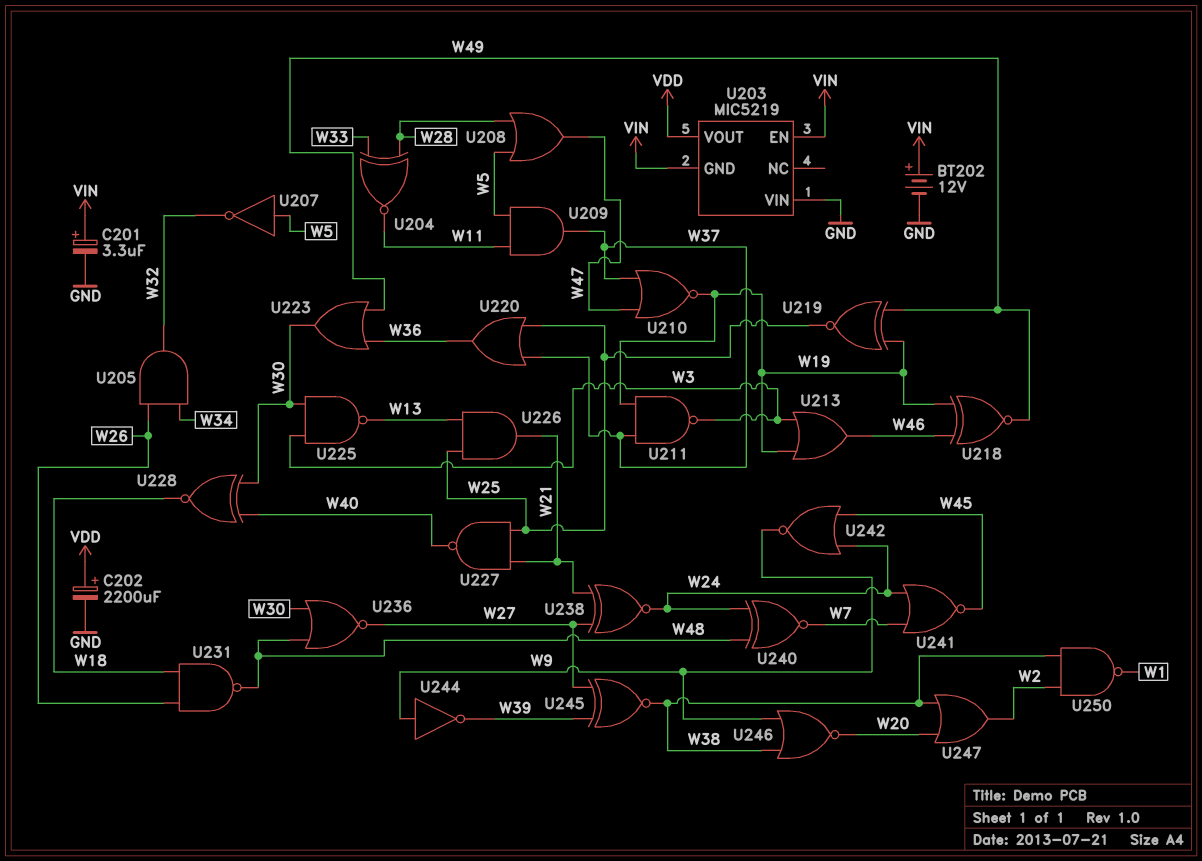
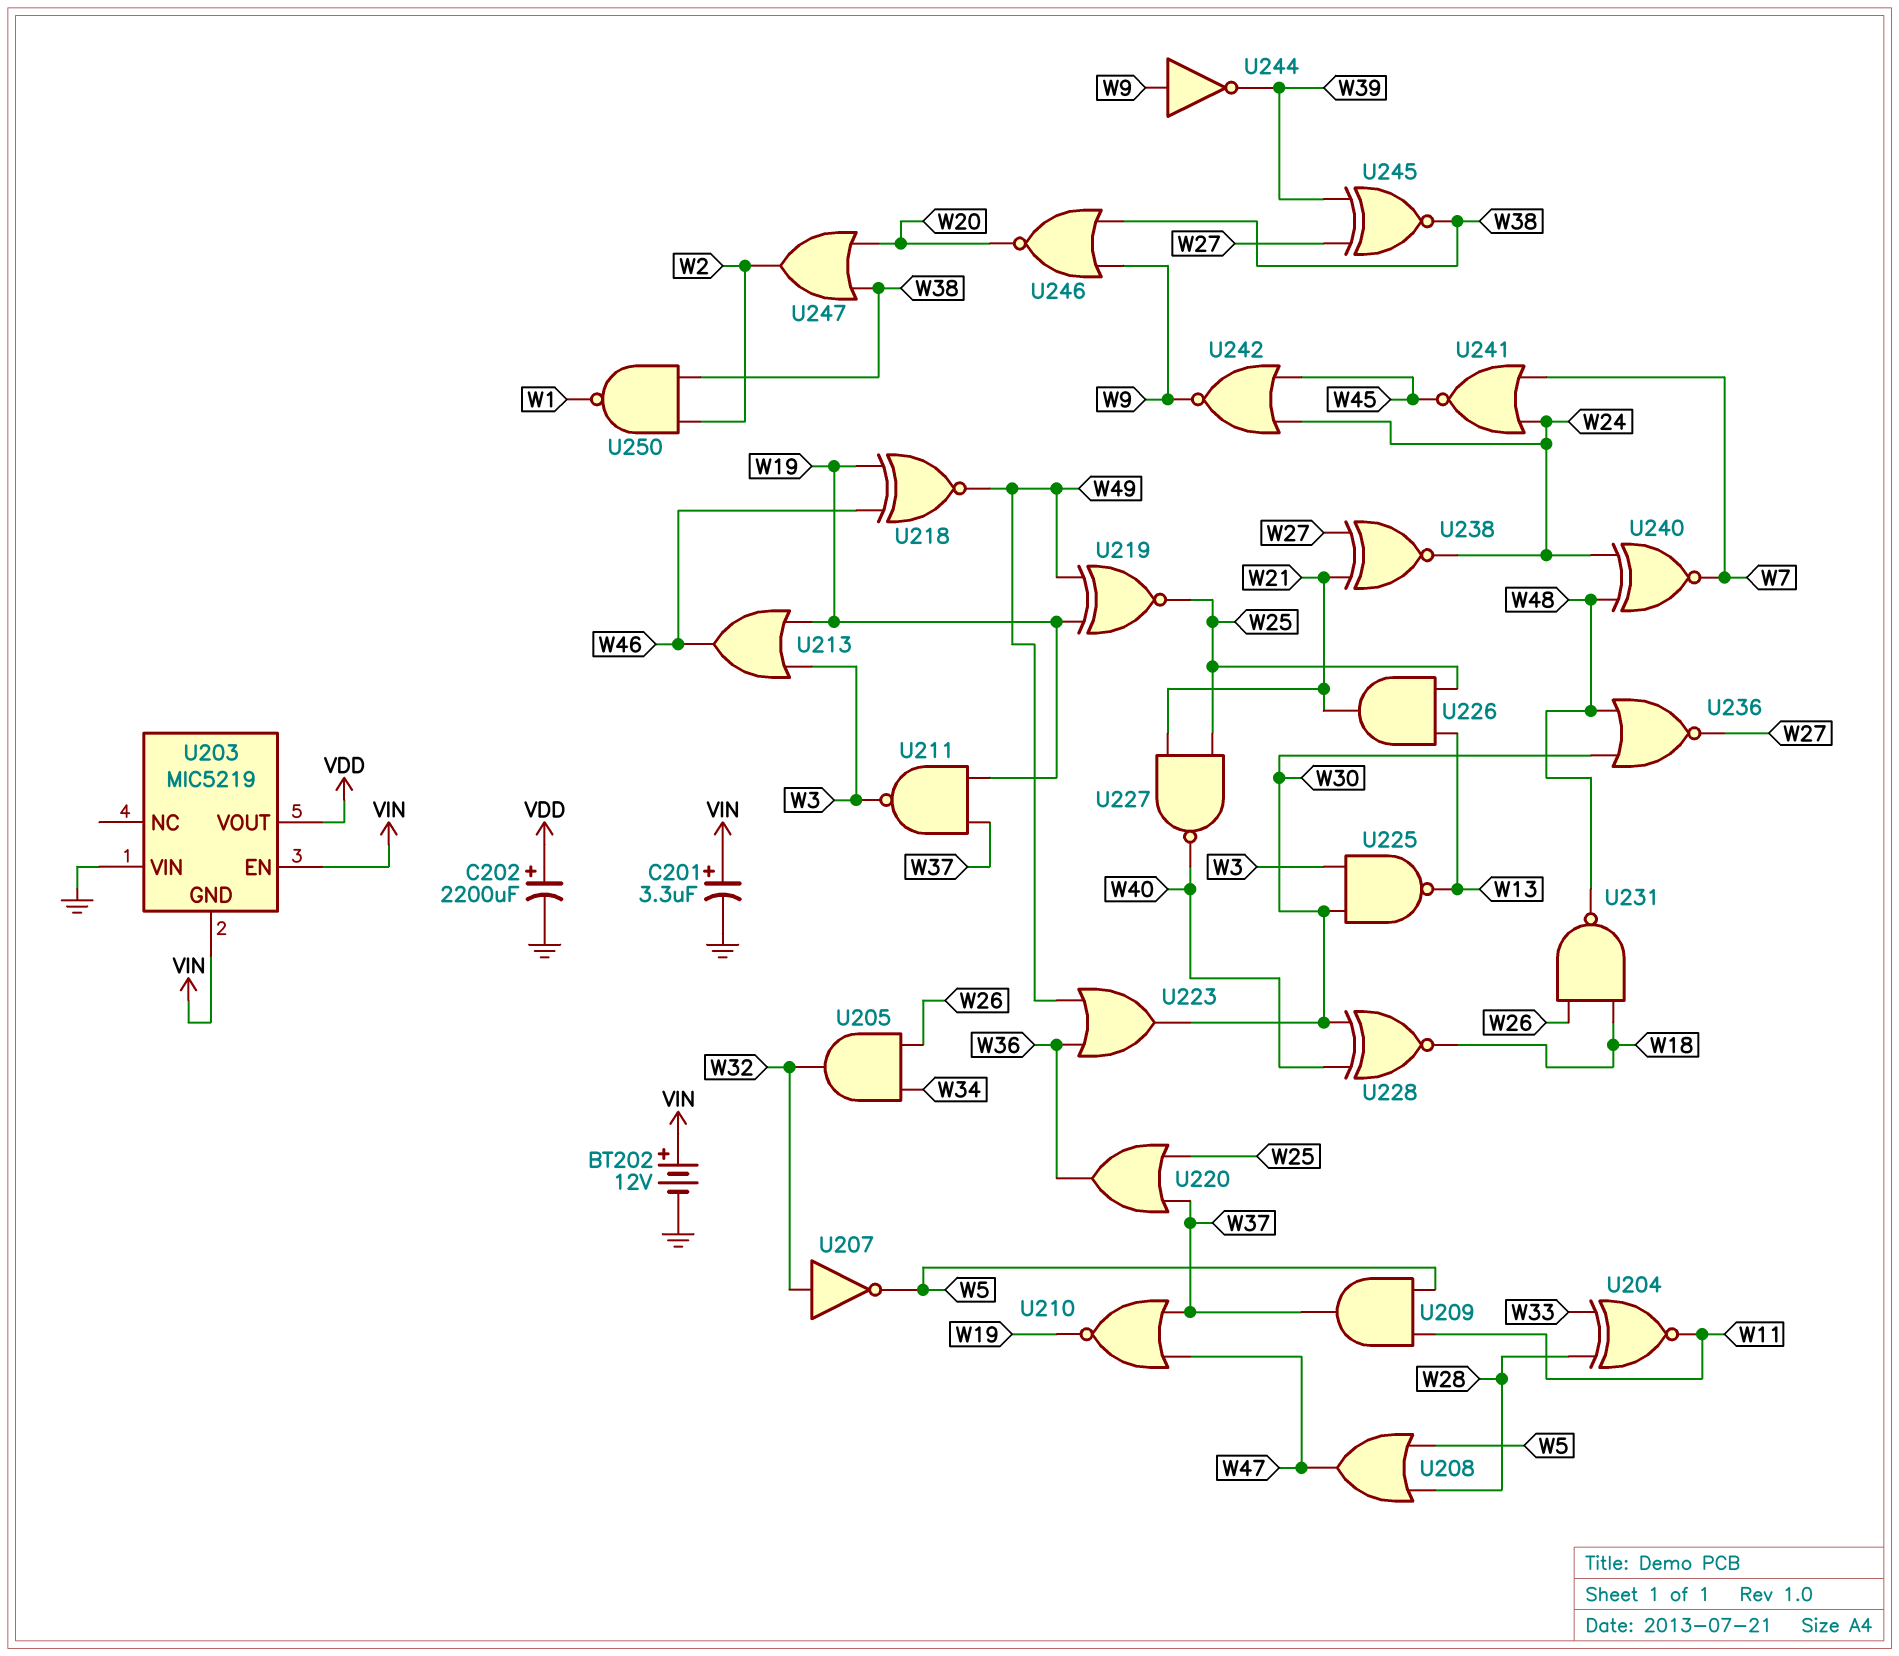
U207: NOT (in W5, out W32) -> NOT (in W32, out W5)

